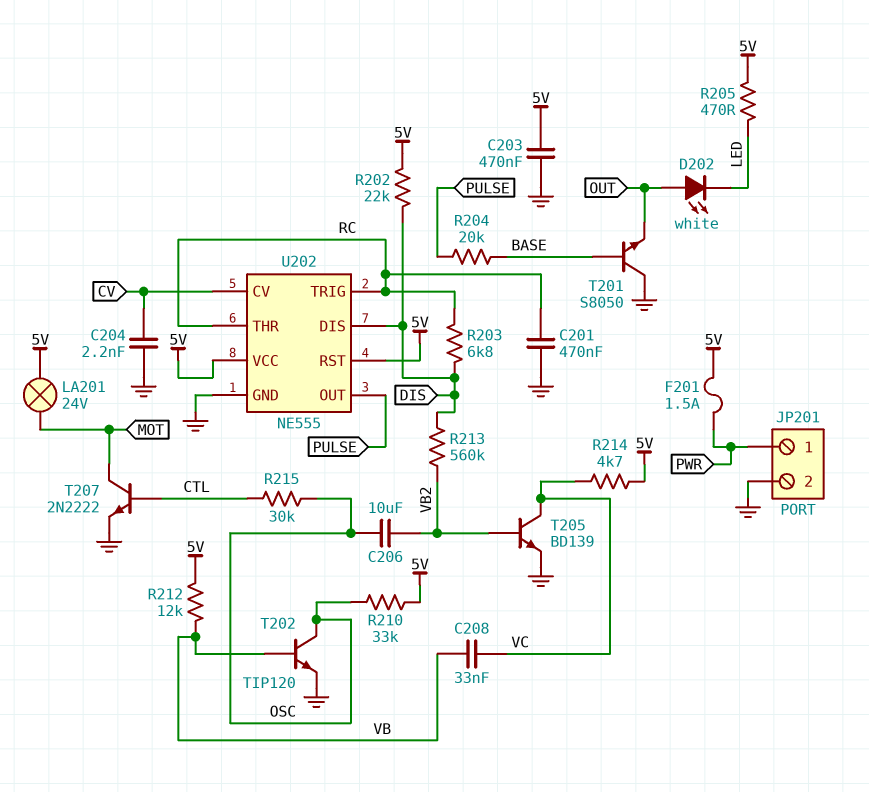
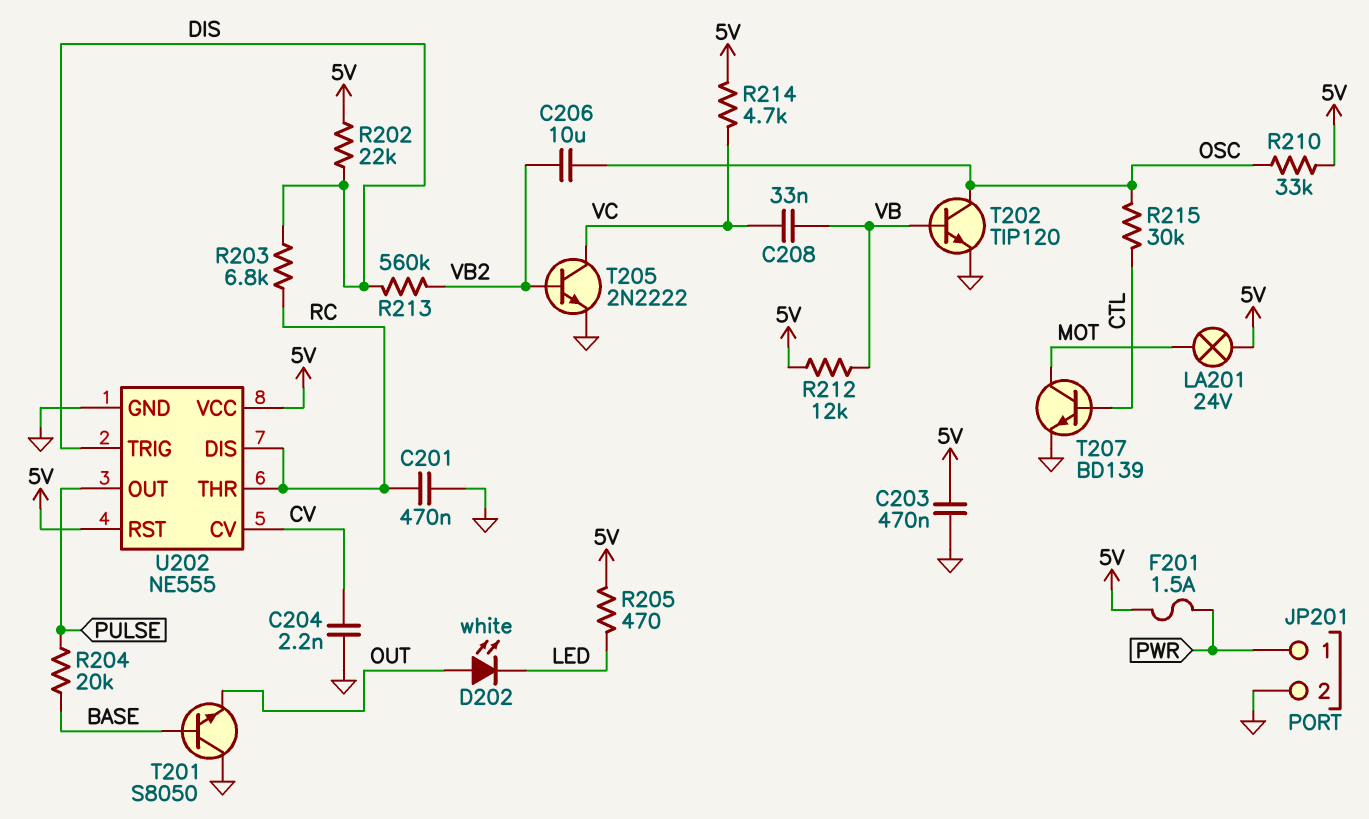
T205: NPN BD139 (B VB2, C VC, E GND) -> NPN 2N2222 (B VB2, C VC, E GND)
T207: NPN 2N2222 (B CTL, C MOT, E GND) -> NPN BD139 (B CTL, C MOT, E GND)
U202 pin DIS: DIS -> RC
U202 pin TRIG: RC -> DIS

